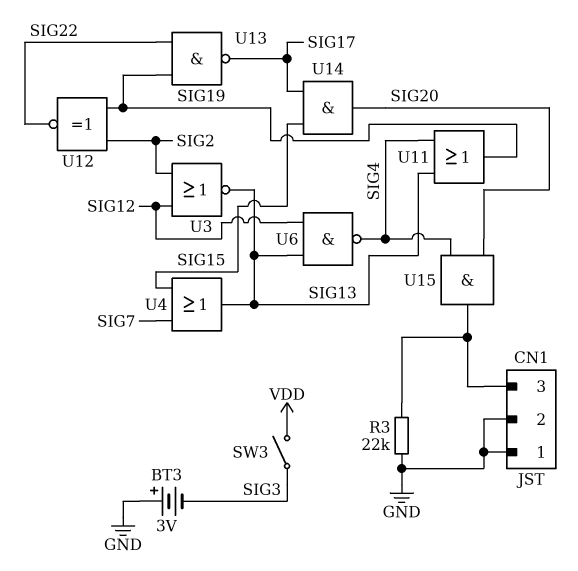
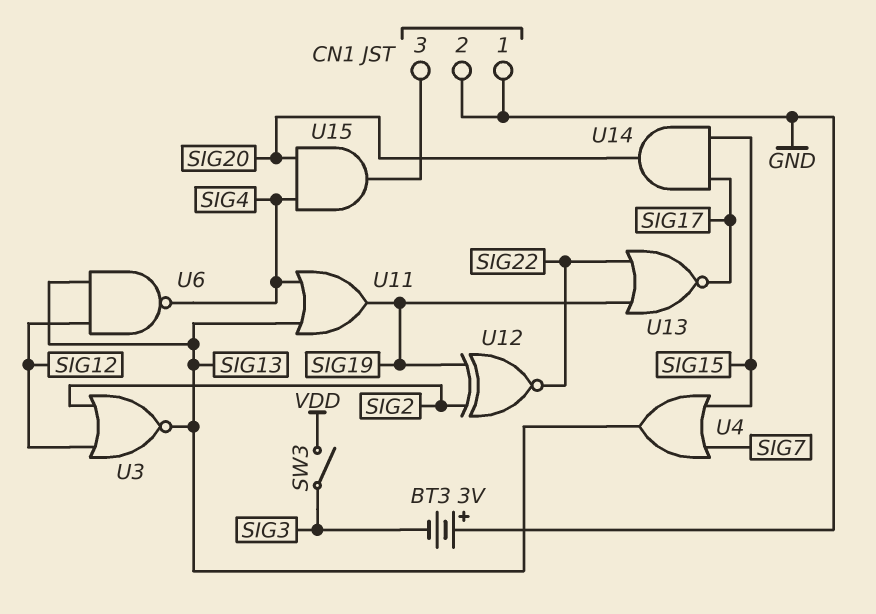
R3: 22k (CN1/3, GND) -> none
U13: NAND (in SIG19, in SIG22, out SIG17) -> NOR (in SIG19, in SIG22, out SIG17)

